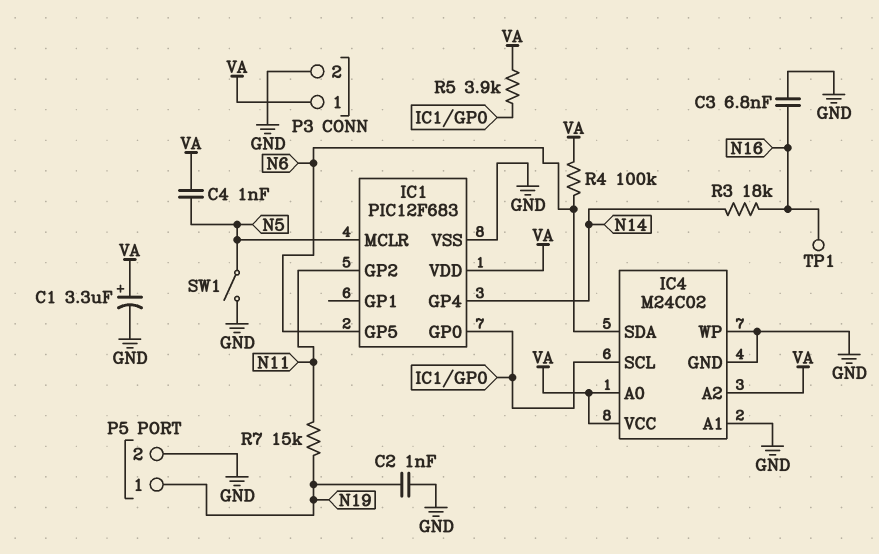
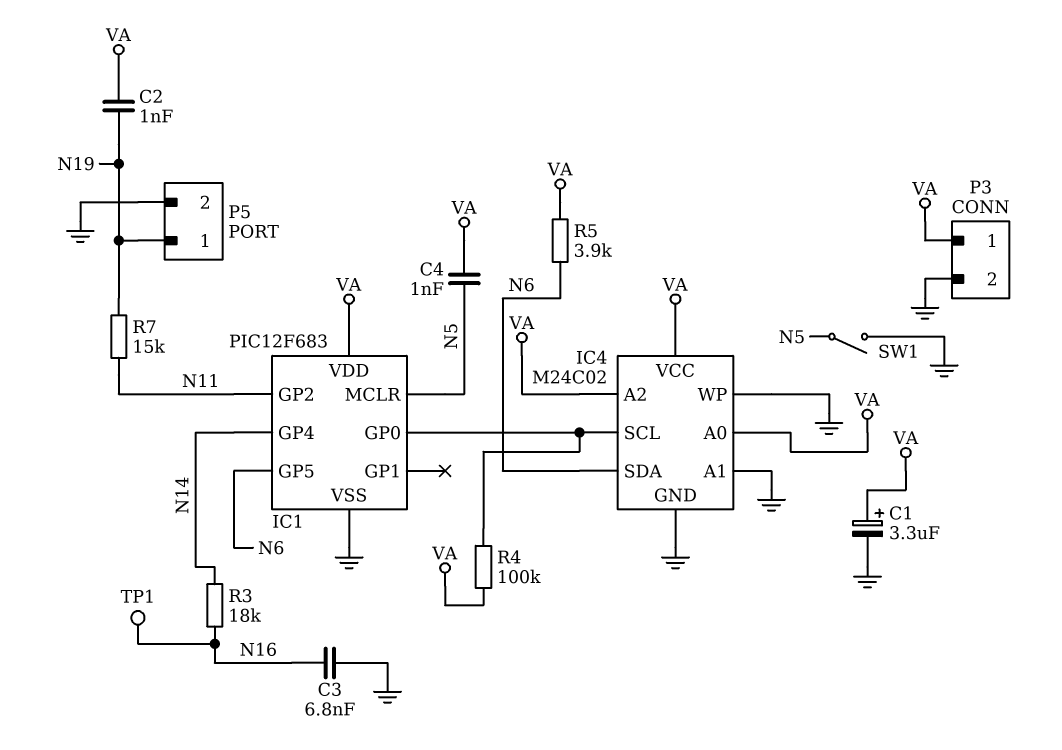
C2: 1nF (GND, N19) -> 1nF (N19, VA)
R4: 100k (N6, VA) -> 100k (IC1/GP0, VA)
R5: 3.9k (IC1/GP0, VA) -> 3.9k (N6, VA)

